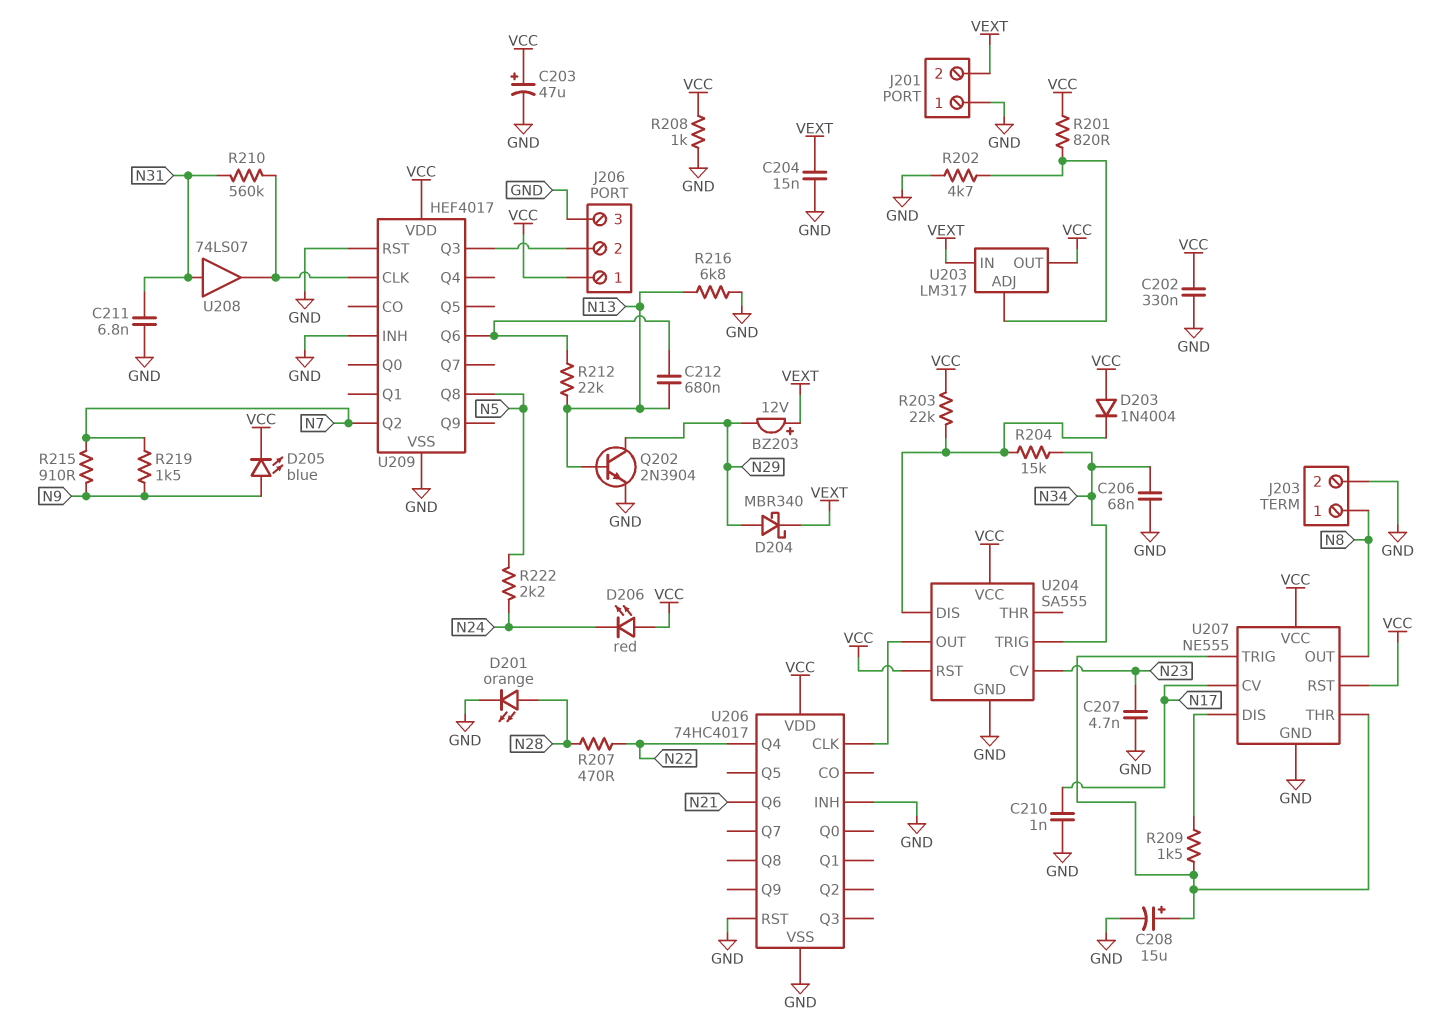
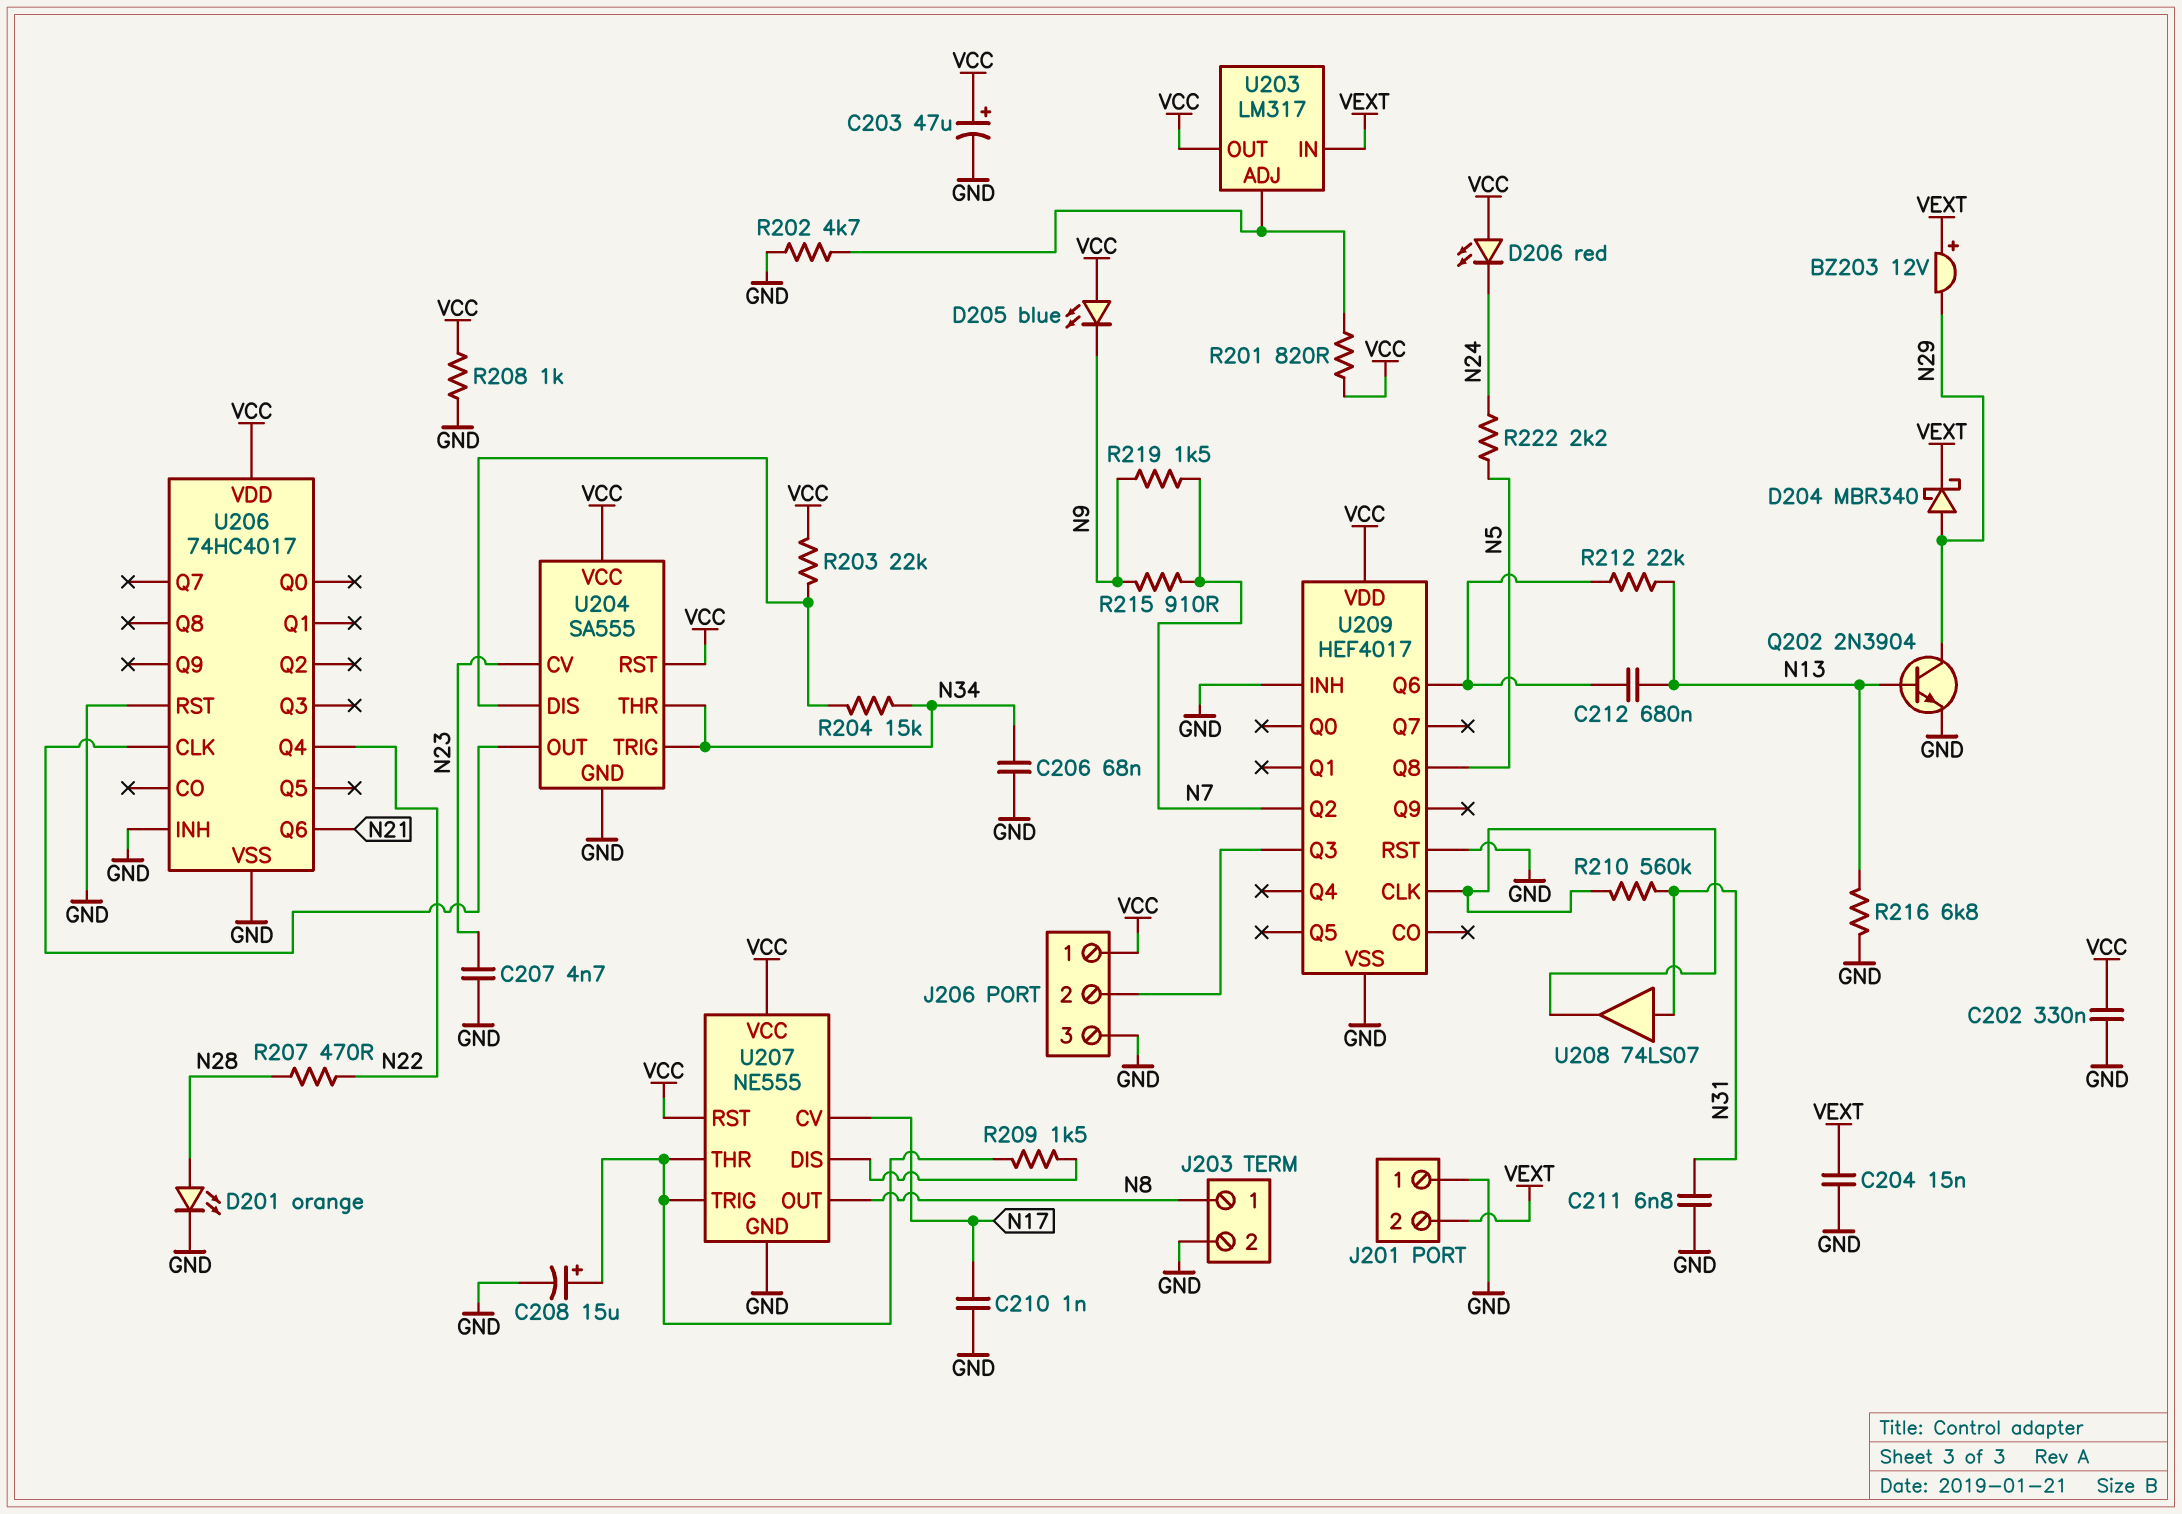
D203: diode 1N4004 (A VCC, K U204/DIS) -> none
D205: LED blue (A N9, K VCC) -> LED blue (A VCC, K N9)
U204 pin THR: none -> N34

